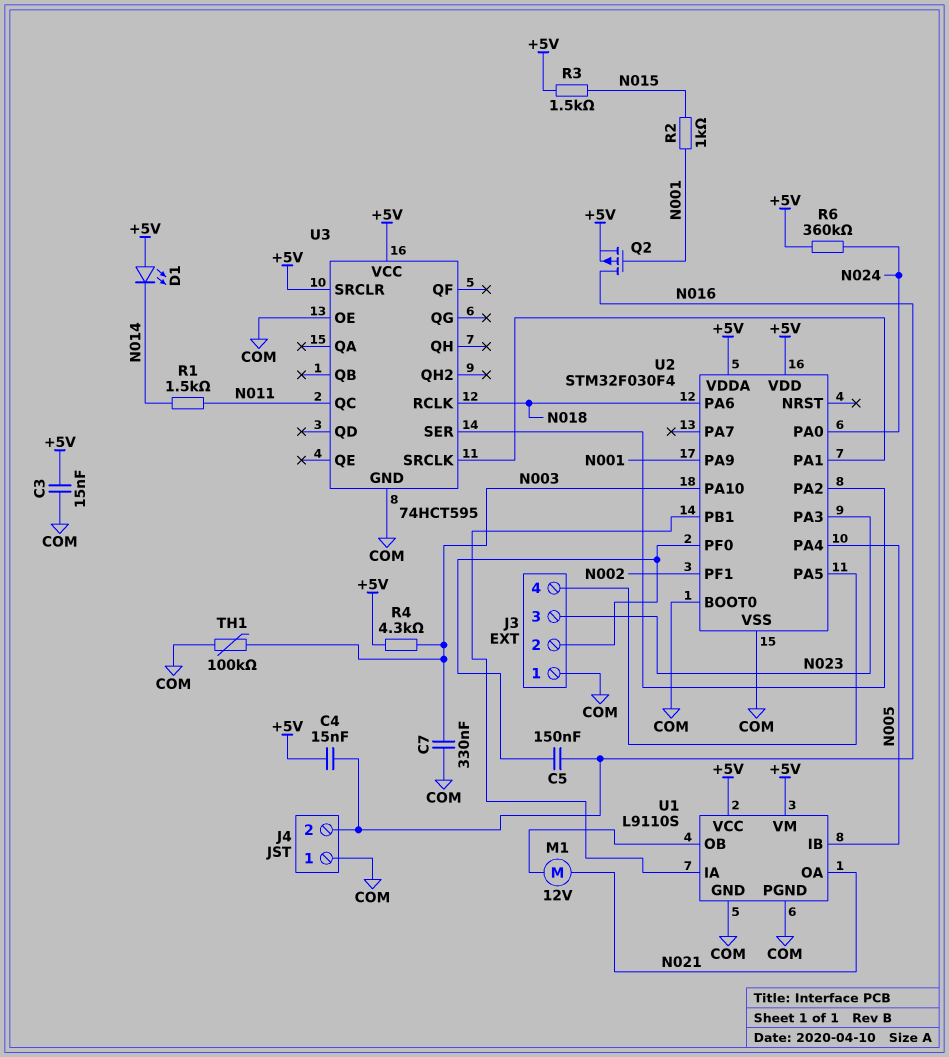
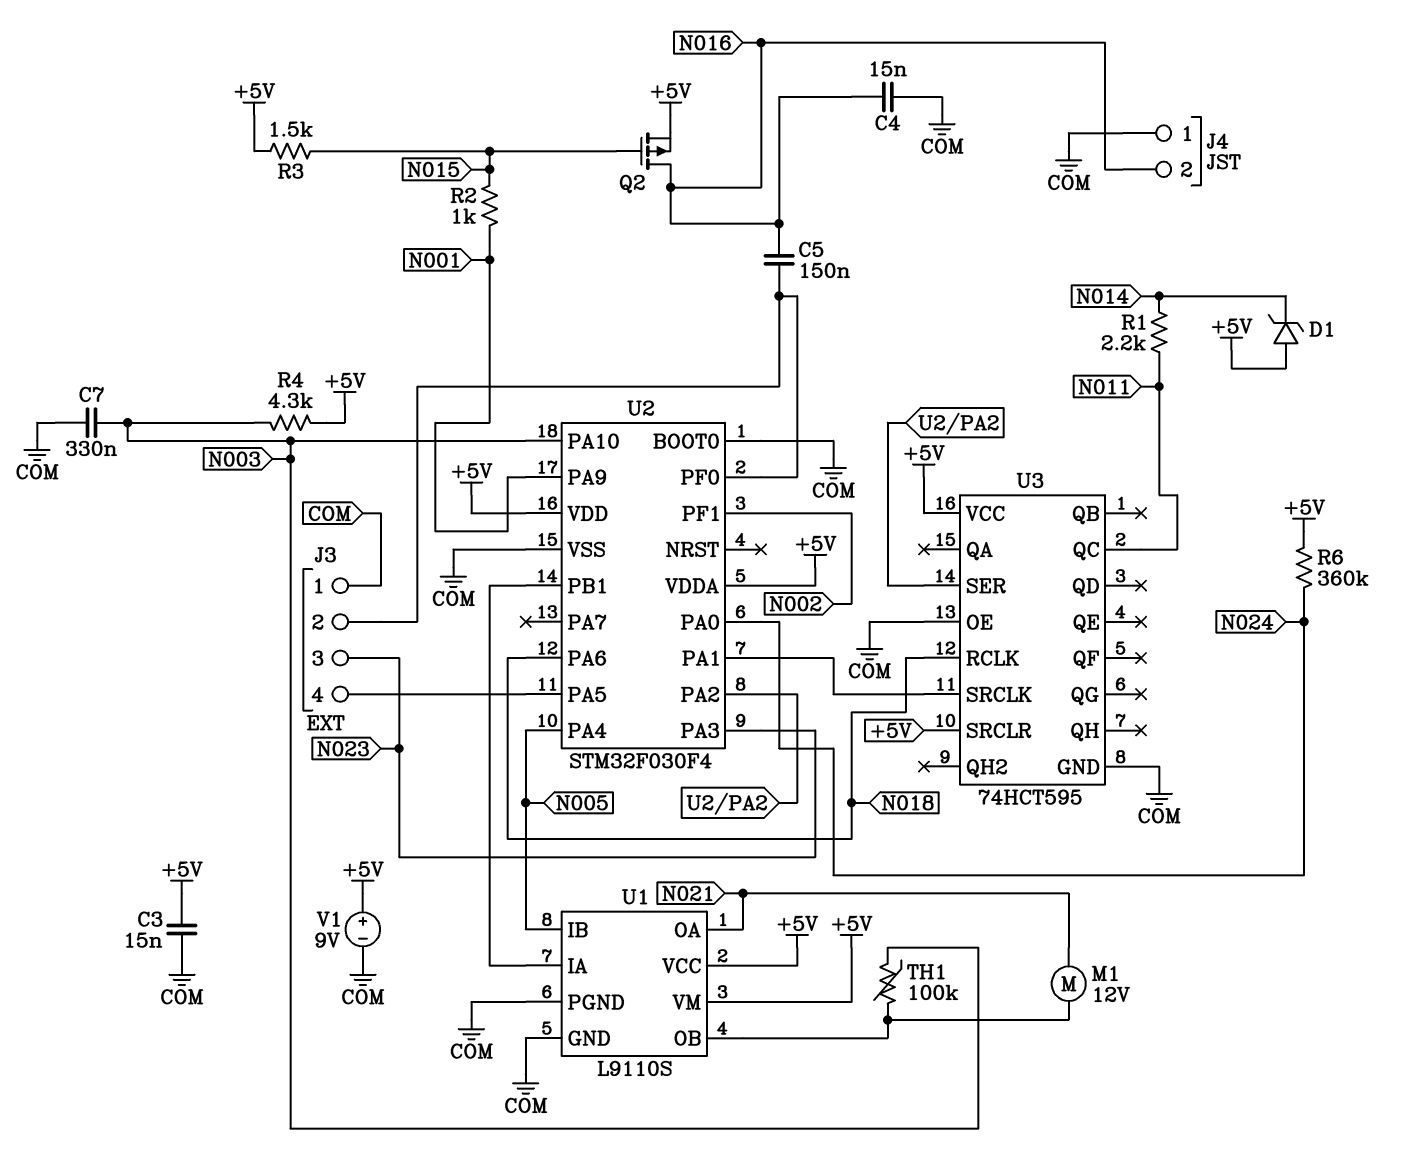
C4: 15nF (+5V, N016) -> 15nF (COM, N016)
D1: LED (A +5V, K N014) -> zener (A +5V, K N014)
Q2: PMOS (G N001, D N016, S +5V) -> PMOS (G N015, D N016, S +5V)
R1: 1.5k (N011, N014) -> 2.2k (N011, N014)
TH1: 100k (COM, N003) -> 100k (N003, U1/OB)
V1: none -> 9V (plus +5V, minus COM)

